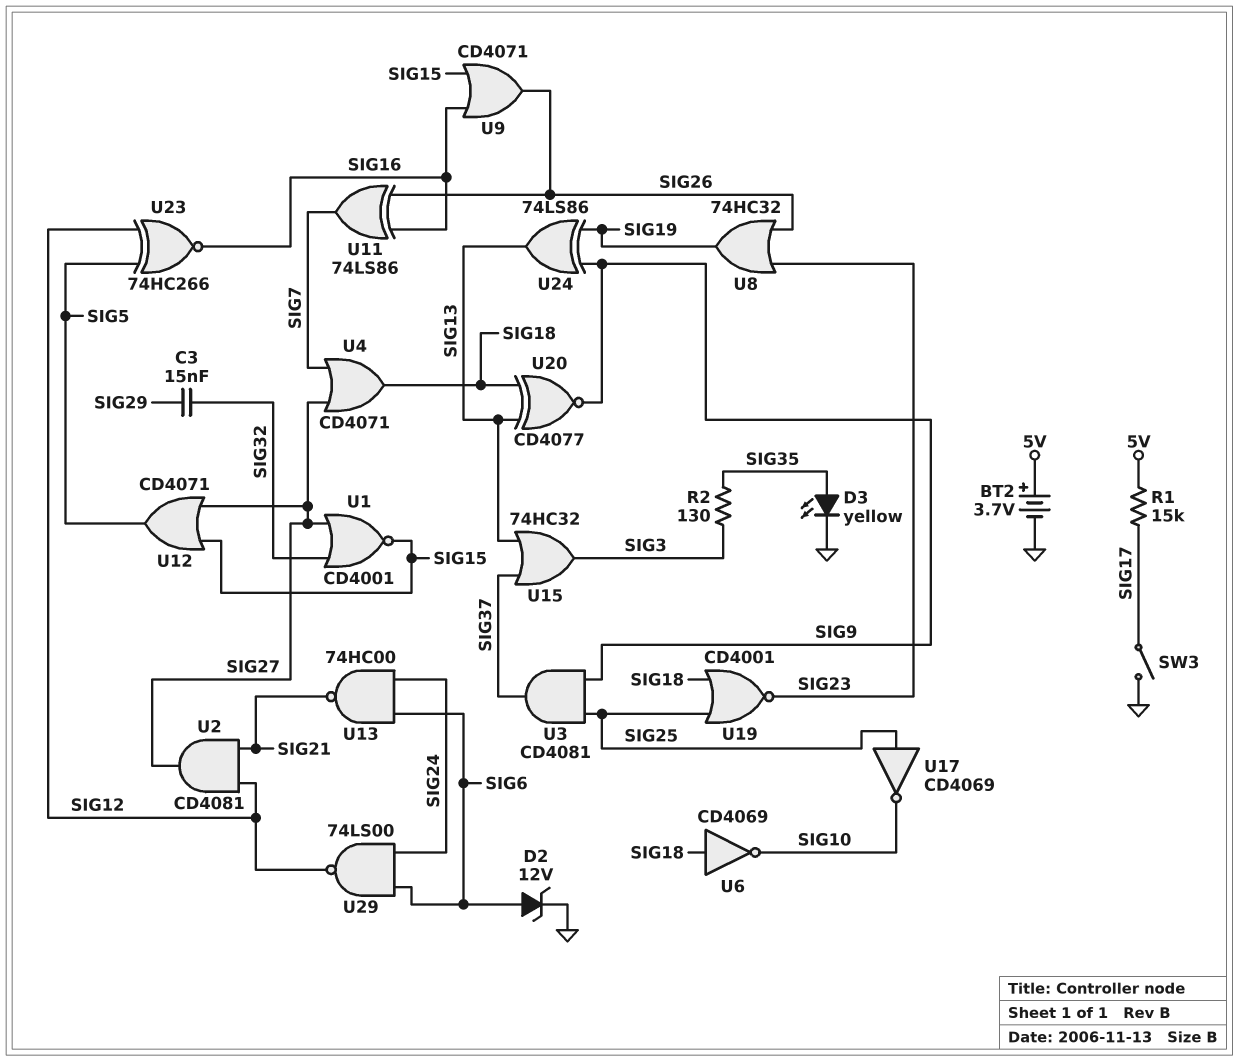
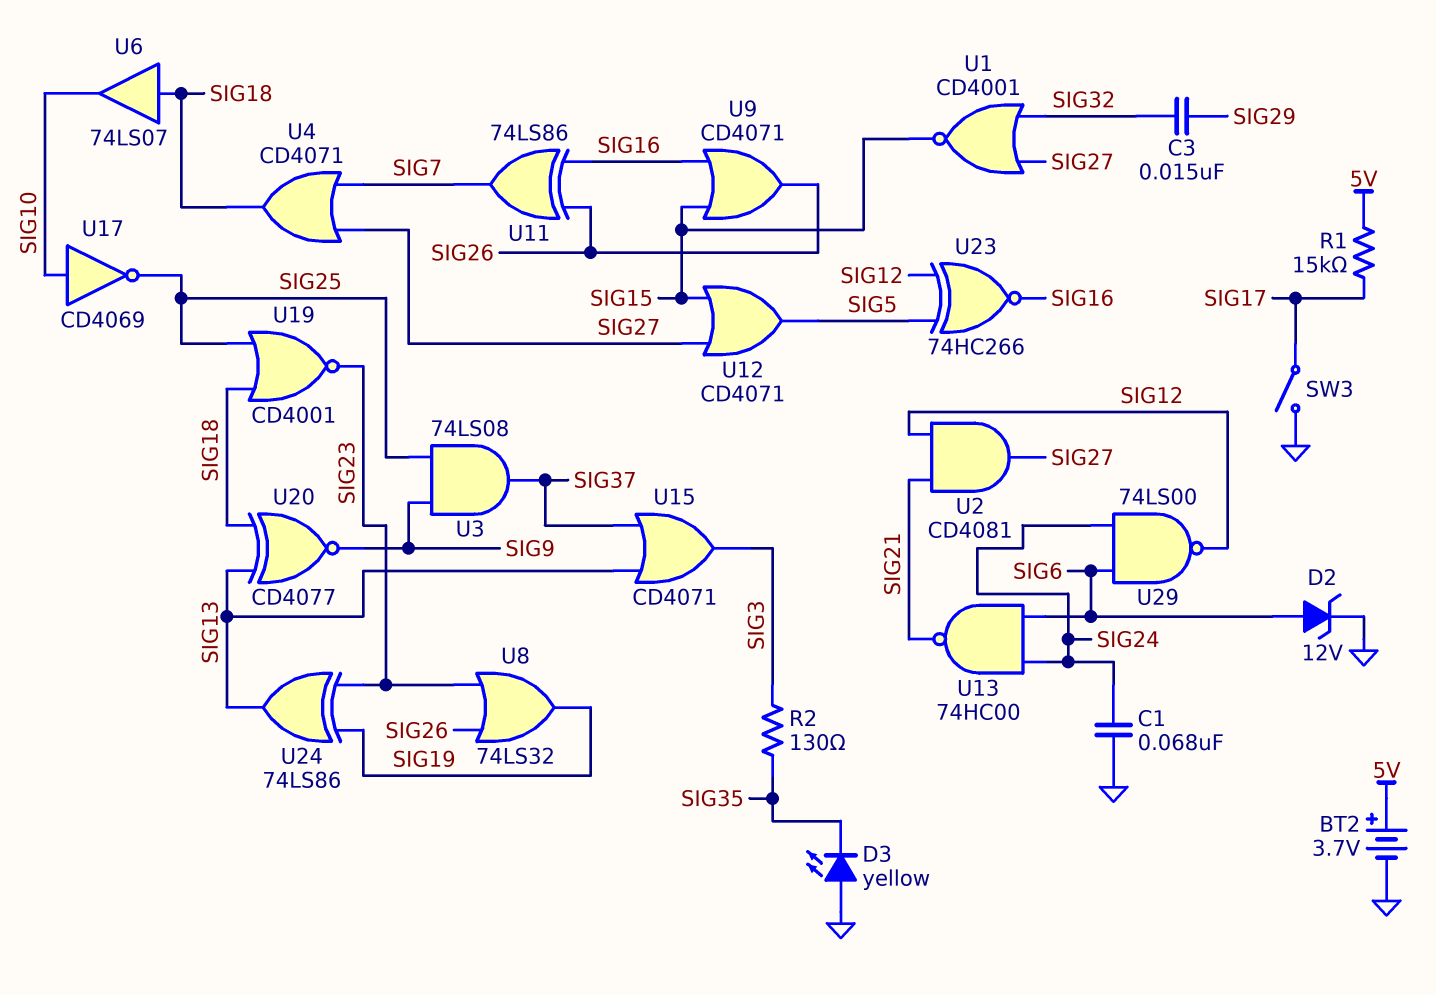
C1: none -> 68nF (GND, SIG24)
D3: LED yellow (A SIG35, K GND) -> LED yellow (A GND, K SIG35)
U3: AND CD4081 (in SIG9, in SIG25, out SIG37) -> AND 74LS08 (in SIG9, in SIG25, out SIG37)
U6: NOT CD4069 (in SIG18, out SIG10) -> buffer 74LS07 (in SIG18, out SIG10)
U8: OR 74HC32 (in SIG23, in SIG26, out SIG19) -> OR 74LS32 (in SIG23, in SIG26, out SIG19)
U15: OR 74HC32 (in SIG13, in SIG37, out SIG3) -> OR CD4071 (in SIG13, in SIG37, out SIG3)
U17: NOT CD4069 (in SIG25, out SIG10) -> NOT CD4069 (in SIG10, out SIG25)
U24: XOR 74LS86 (in SIG9, in SIG19, out SIG13) -> XOR 74LS86 (in SIG19, in SIG23, out SIG13)

